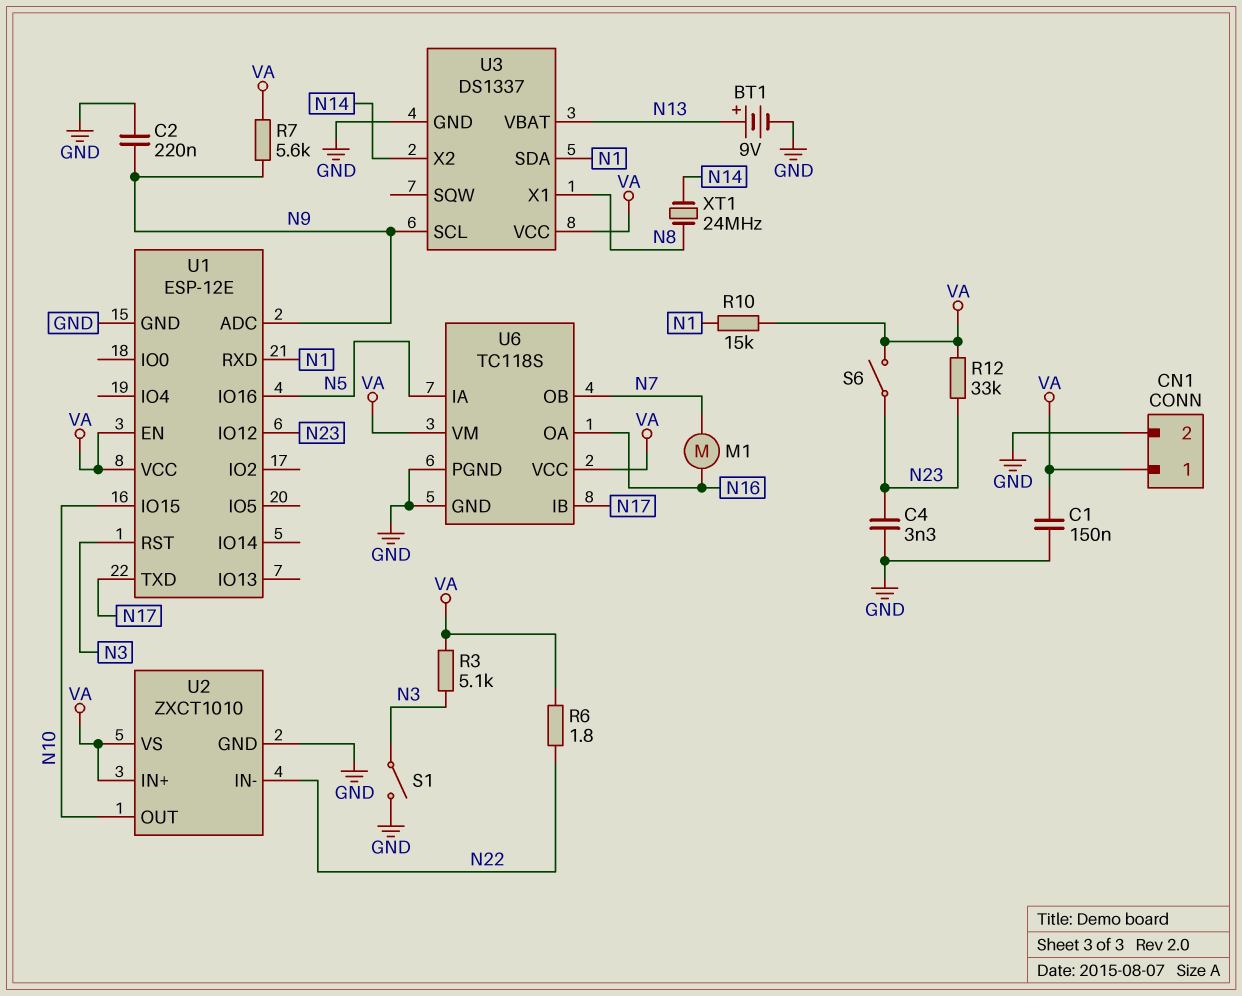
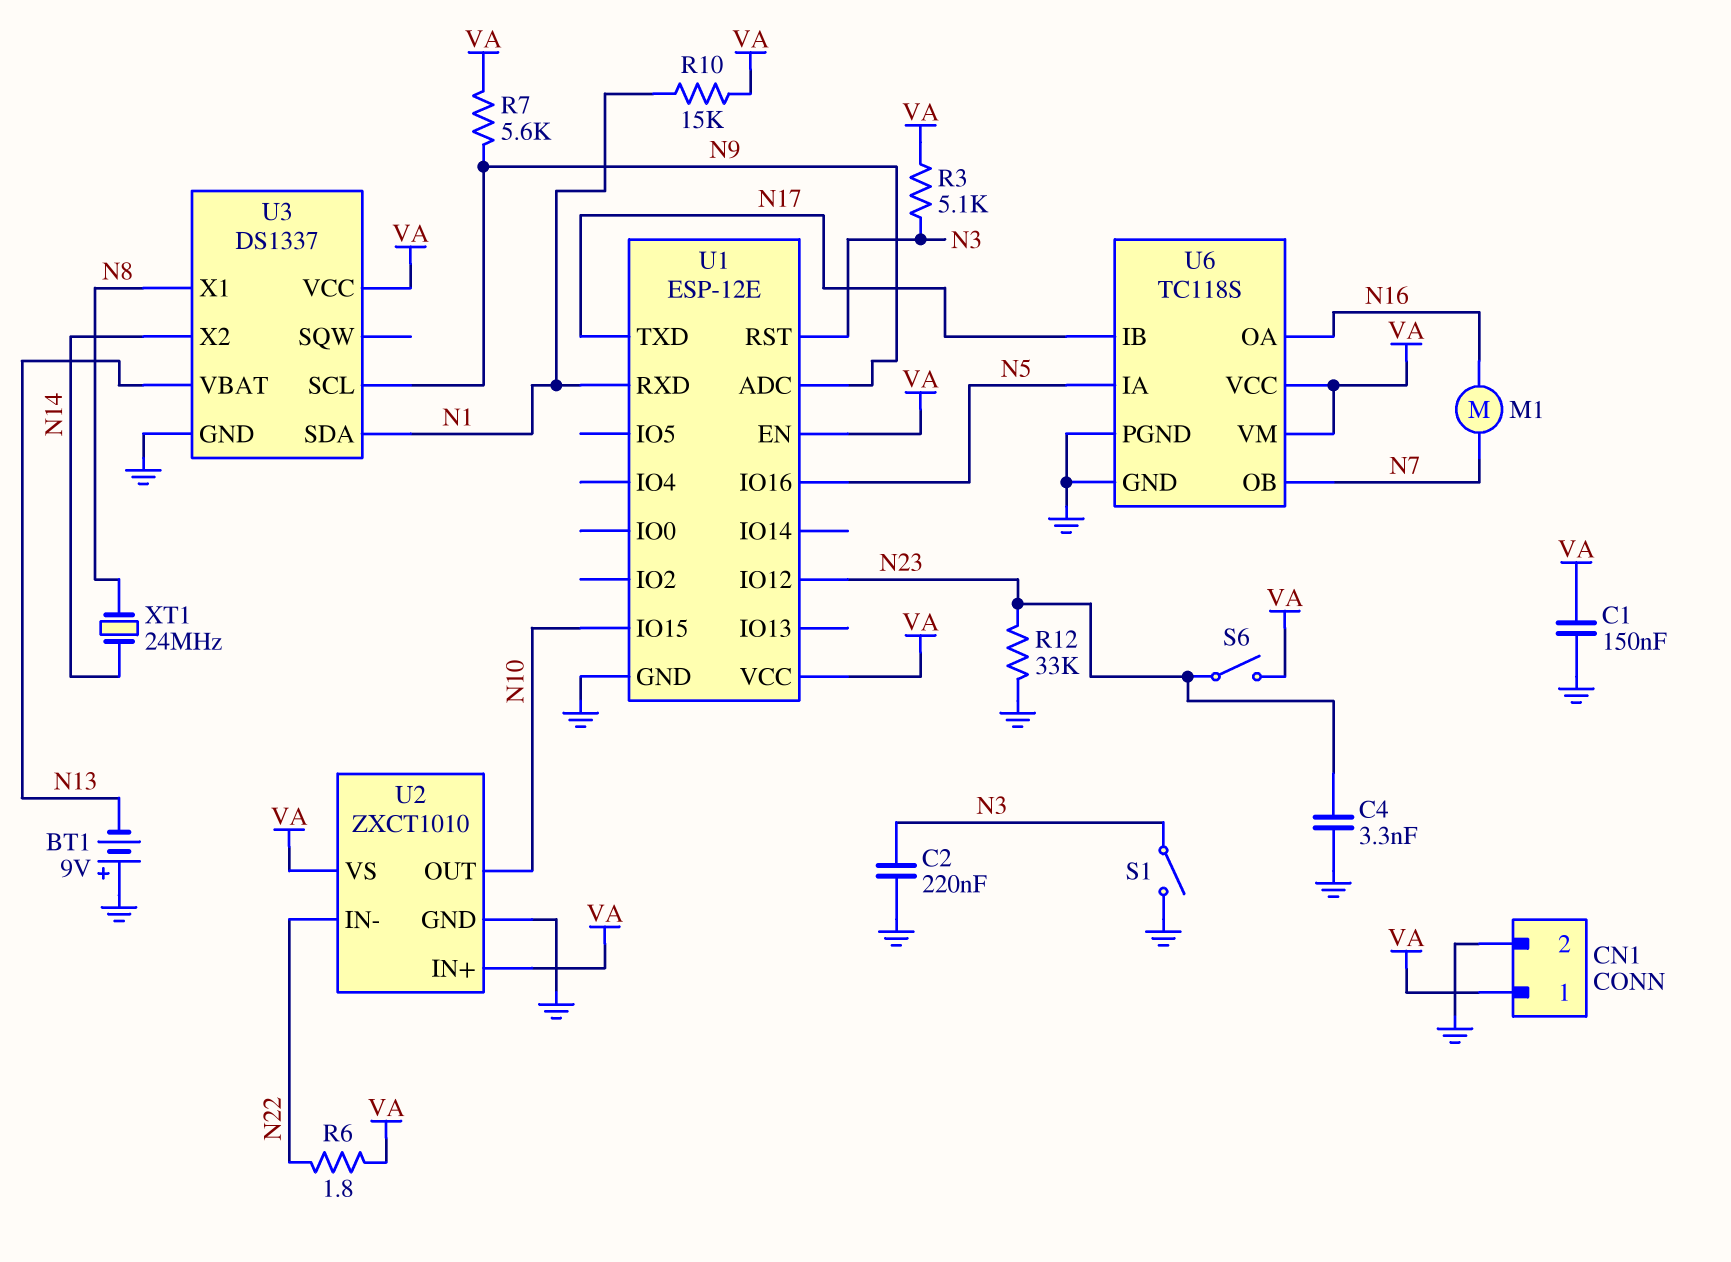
BT1: 9V (plus N13, minus GND) -> 9V (plus GND, minus N13)
C2: 220nF (GND, N9) -> 220nF (GND, N3)
R12: 33k (N23, VA) -> 33k (GND, N23)

